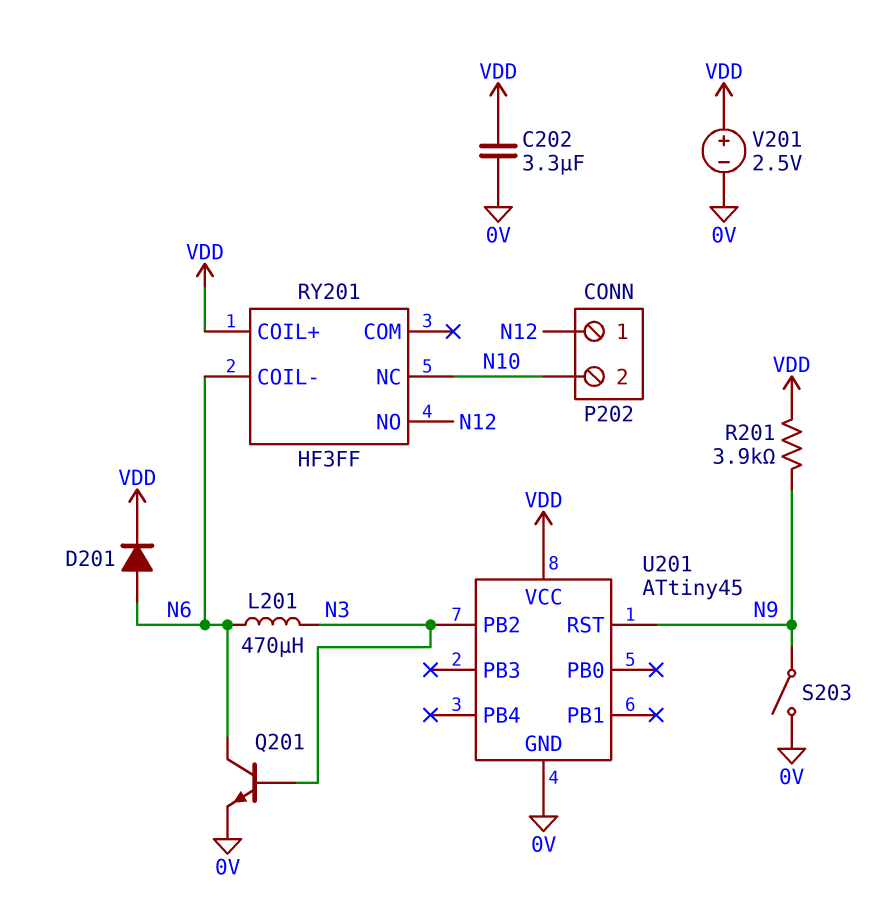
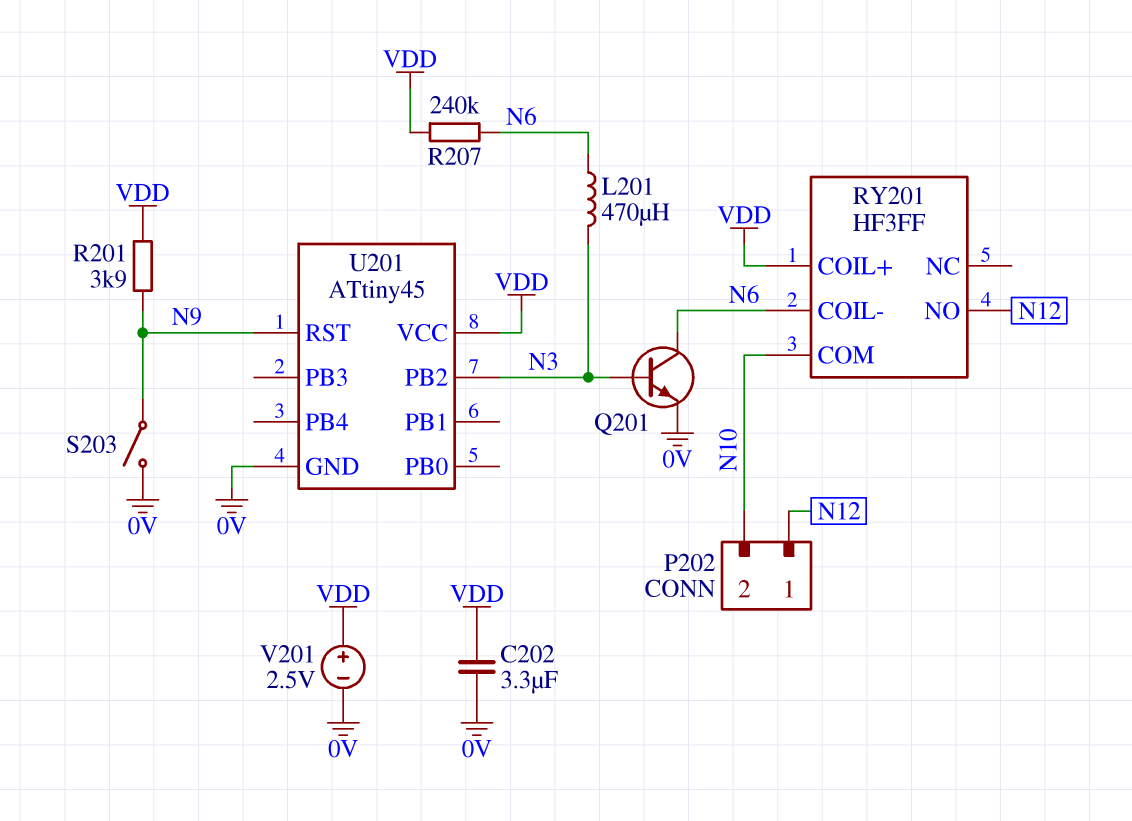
D201: diode (A N6, K VDD) -> none
R207: none -> 240k (N6, VDD)
RY201 pin COM: none -> N10
RY201 pin NC: N10 -> none

